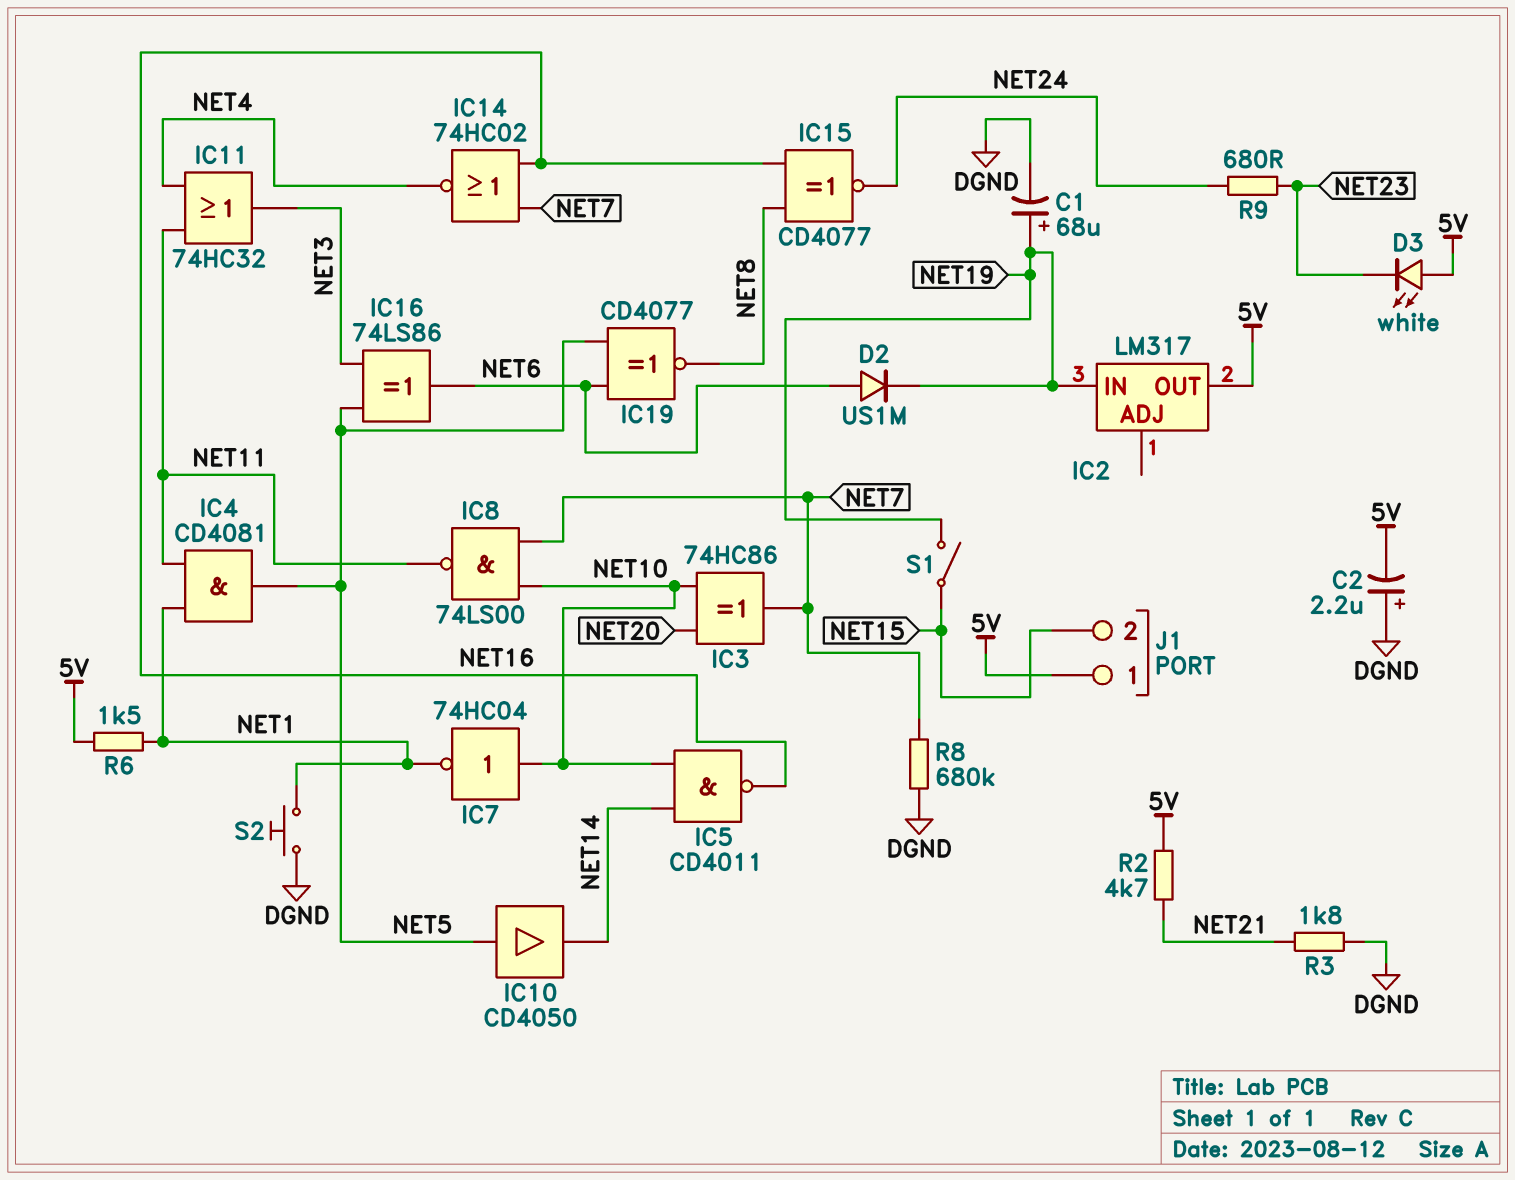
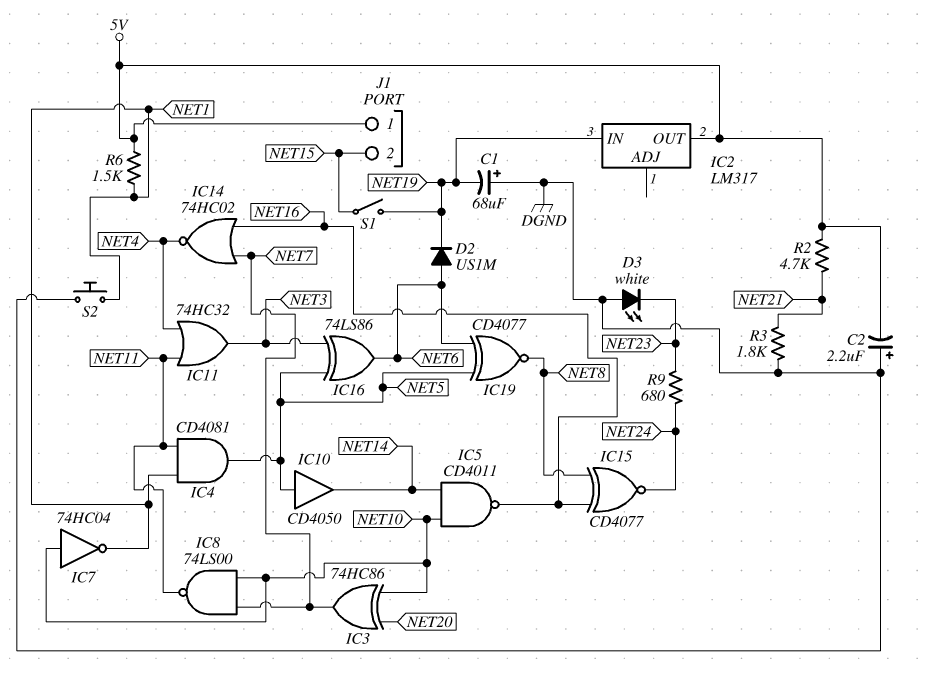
C1: 68uF (plus NET19, minus DGND) -> 68uF (plus DGND, minus NET19)
D3: LED white (A 5V, K NET23) -> LED white (A DGND, K NET23)
R8: 680k (DGND, NET7) -> none

